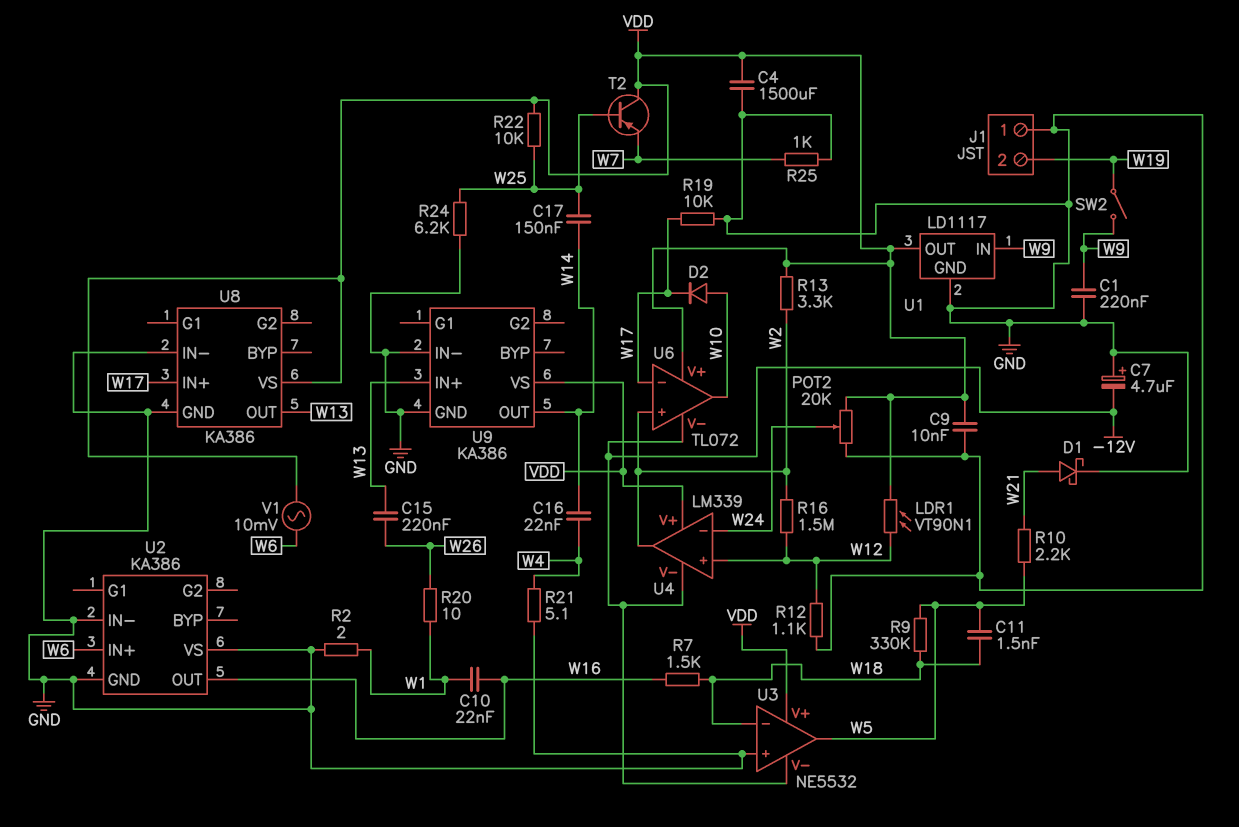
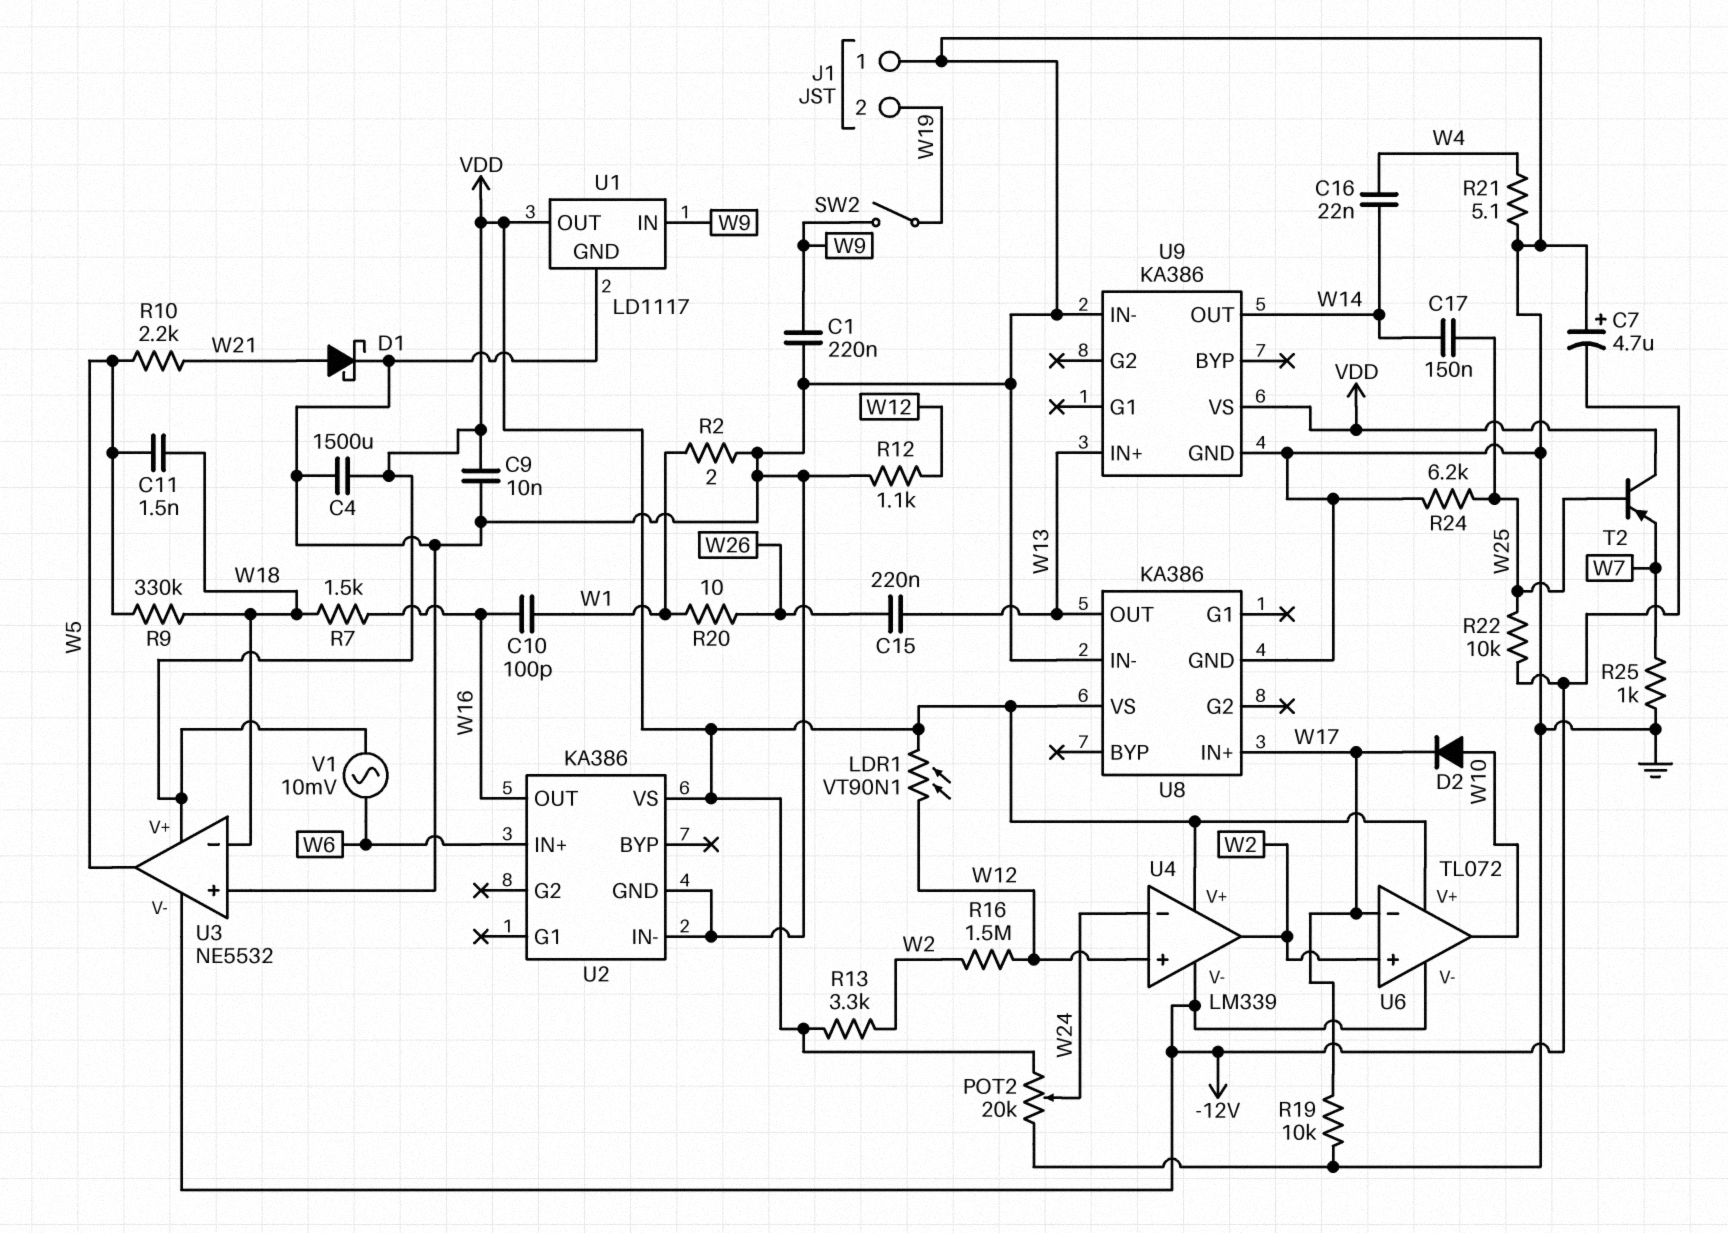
C10: 22nF (W1, W16) -> 100pF (W1, W16)
R22: 10k (VDD, W25) -> 10k (-12V, W25)
U2 pin VS: GND -> VDD

